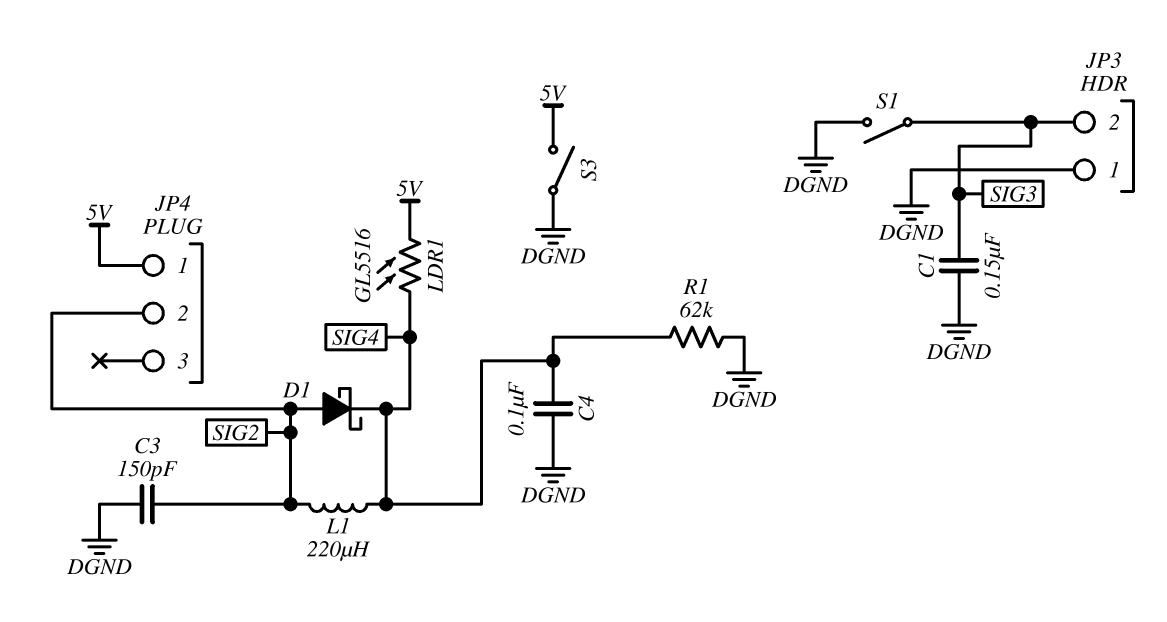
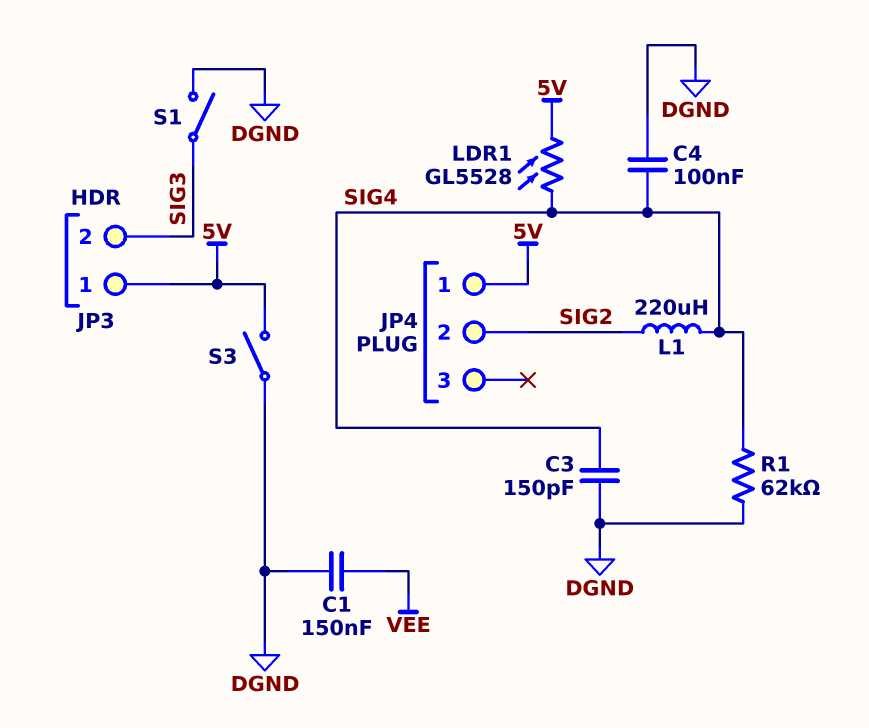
C1: 150nF (DGND, SIG3) -> 150nF (DGND, VEE)
C3: 150pF (DGND, SIG2) -> 150pF (DGND, SIG4)
D1: schottky (A SIG2, K SIG4) -> none
JP3 pin 1: DGND -> 5V
LDR1: GL5516 (5V, SIG4) -> GL5528 (5V, SIG4)

